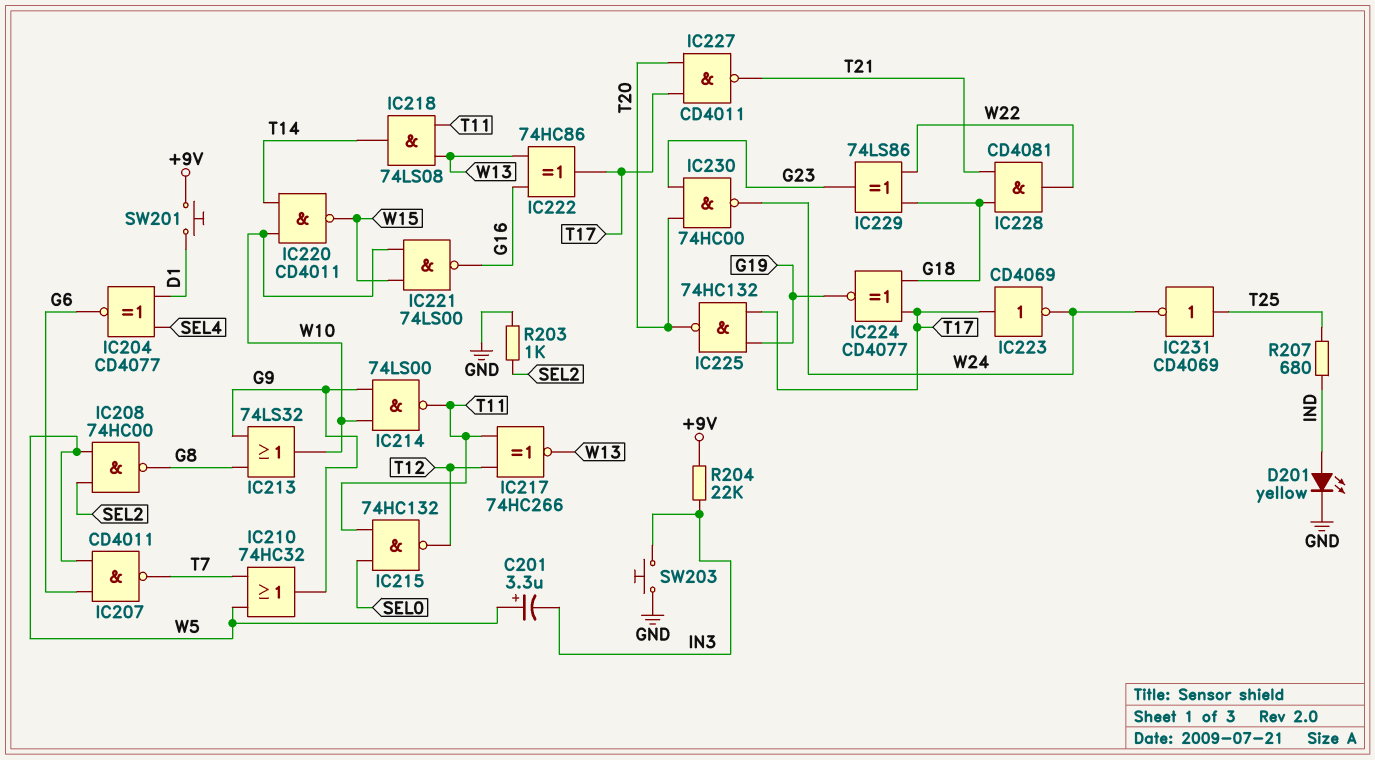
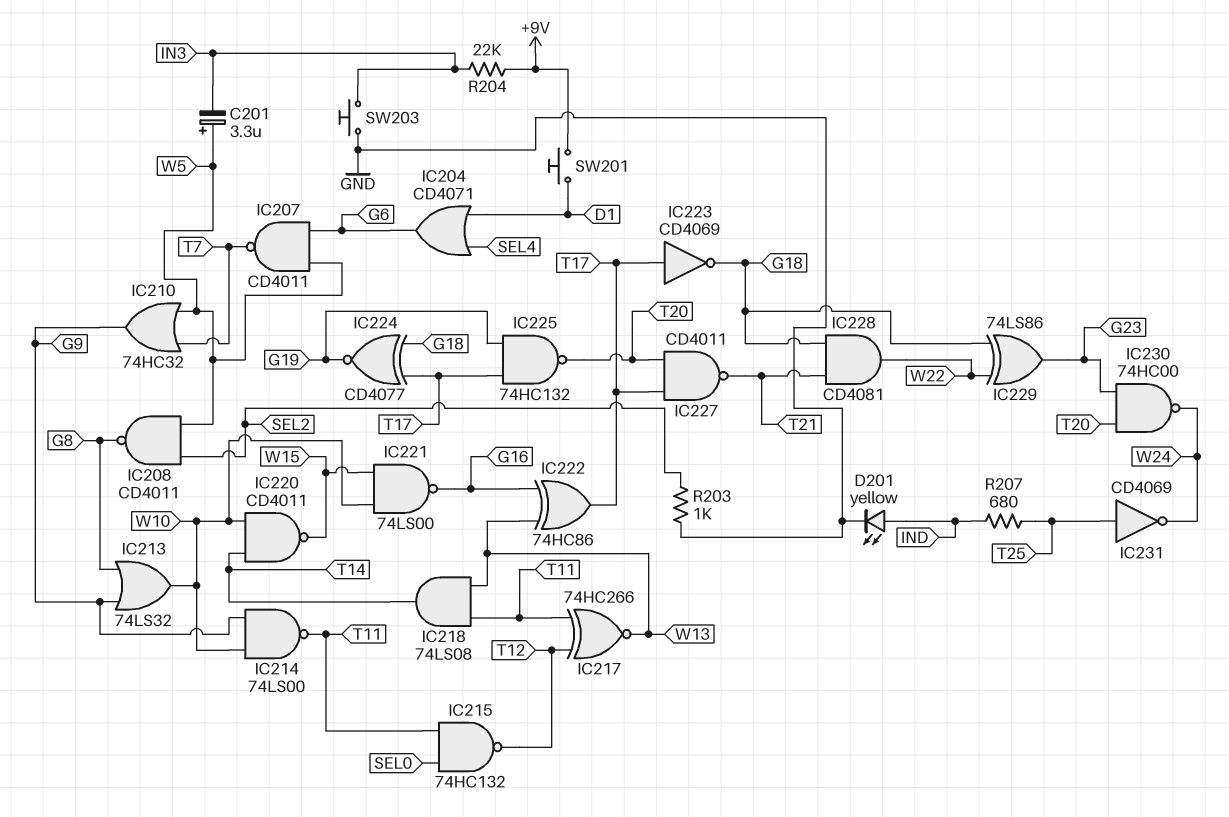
IC204: XNOR CD4077 (in D1, in SEL4, out G6) -> OR CD4071 (in D1, in SEL4, out G6)
IC208: NAND 74HC00 (in SEL2, in W5, out G8) -> NAND CD4011 (in SEL2, in W5, out G8)
IC223: NOT CD4069 (in T17, out W24) -> NOT CD4069 (in T17, out G18)

